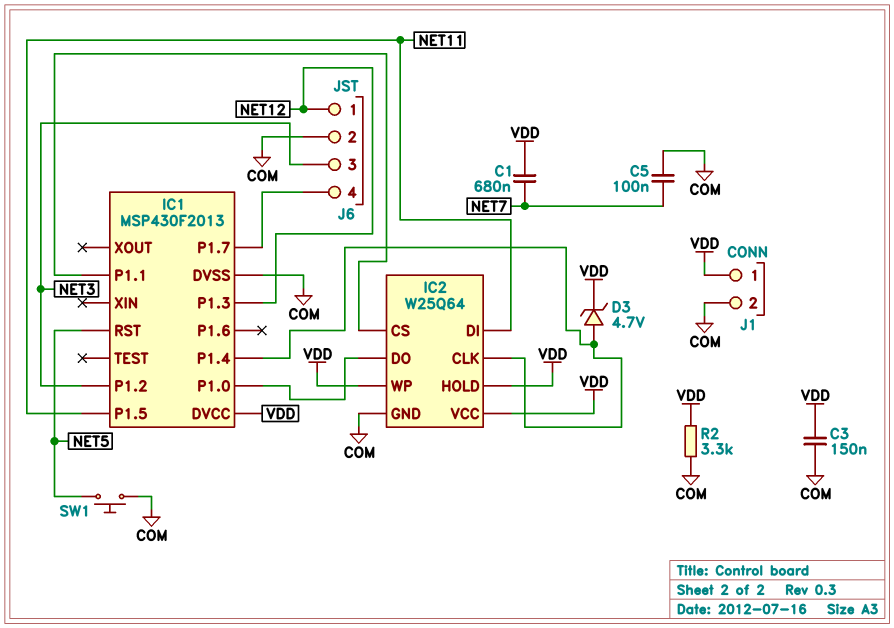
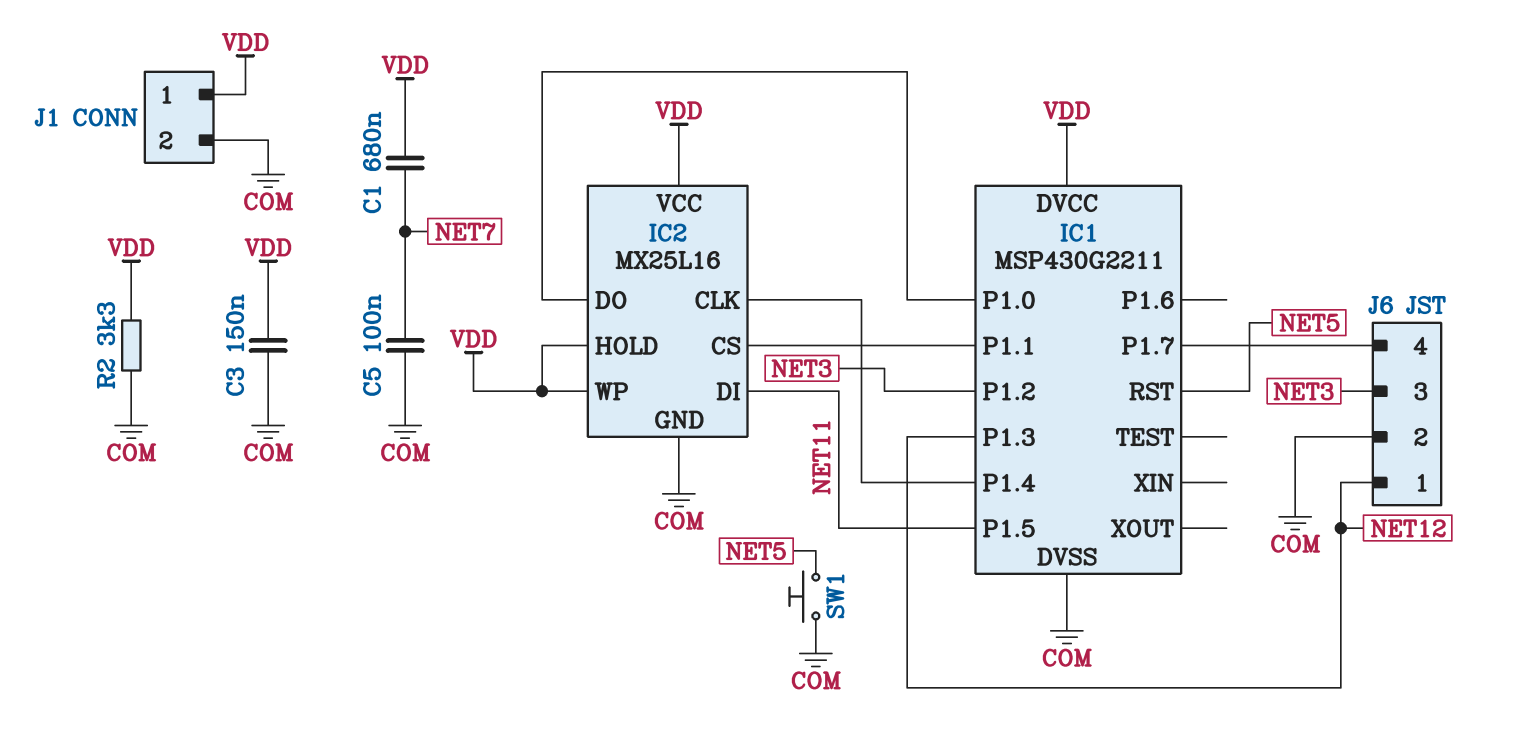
D3: zener 4.7V (A IC1/P1.4, K VDD) -> none
IC1: MSP430F2013 -> MSP430G2211
IC2: W25Q64 -> MX25L16

